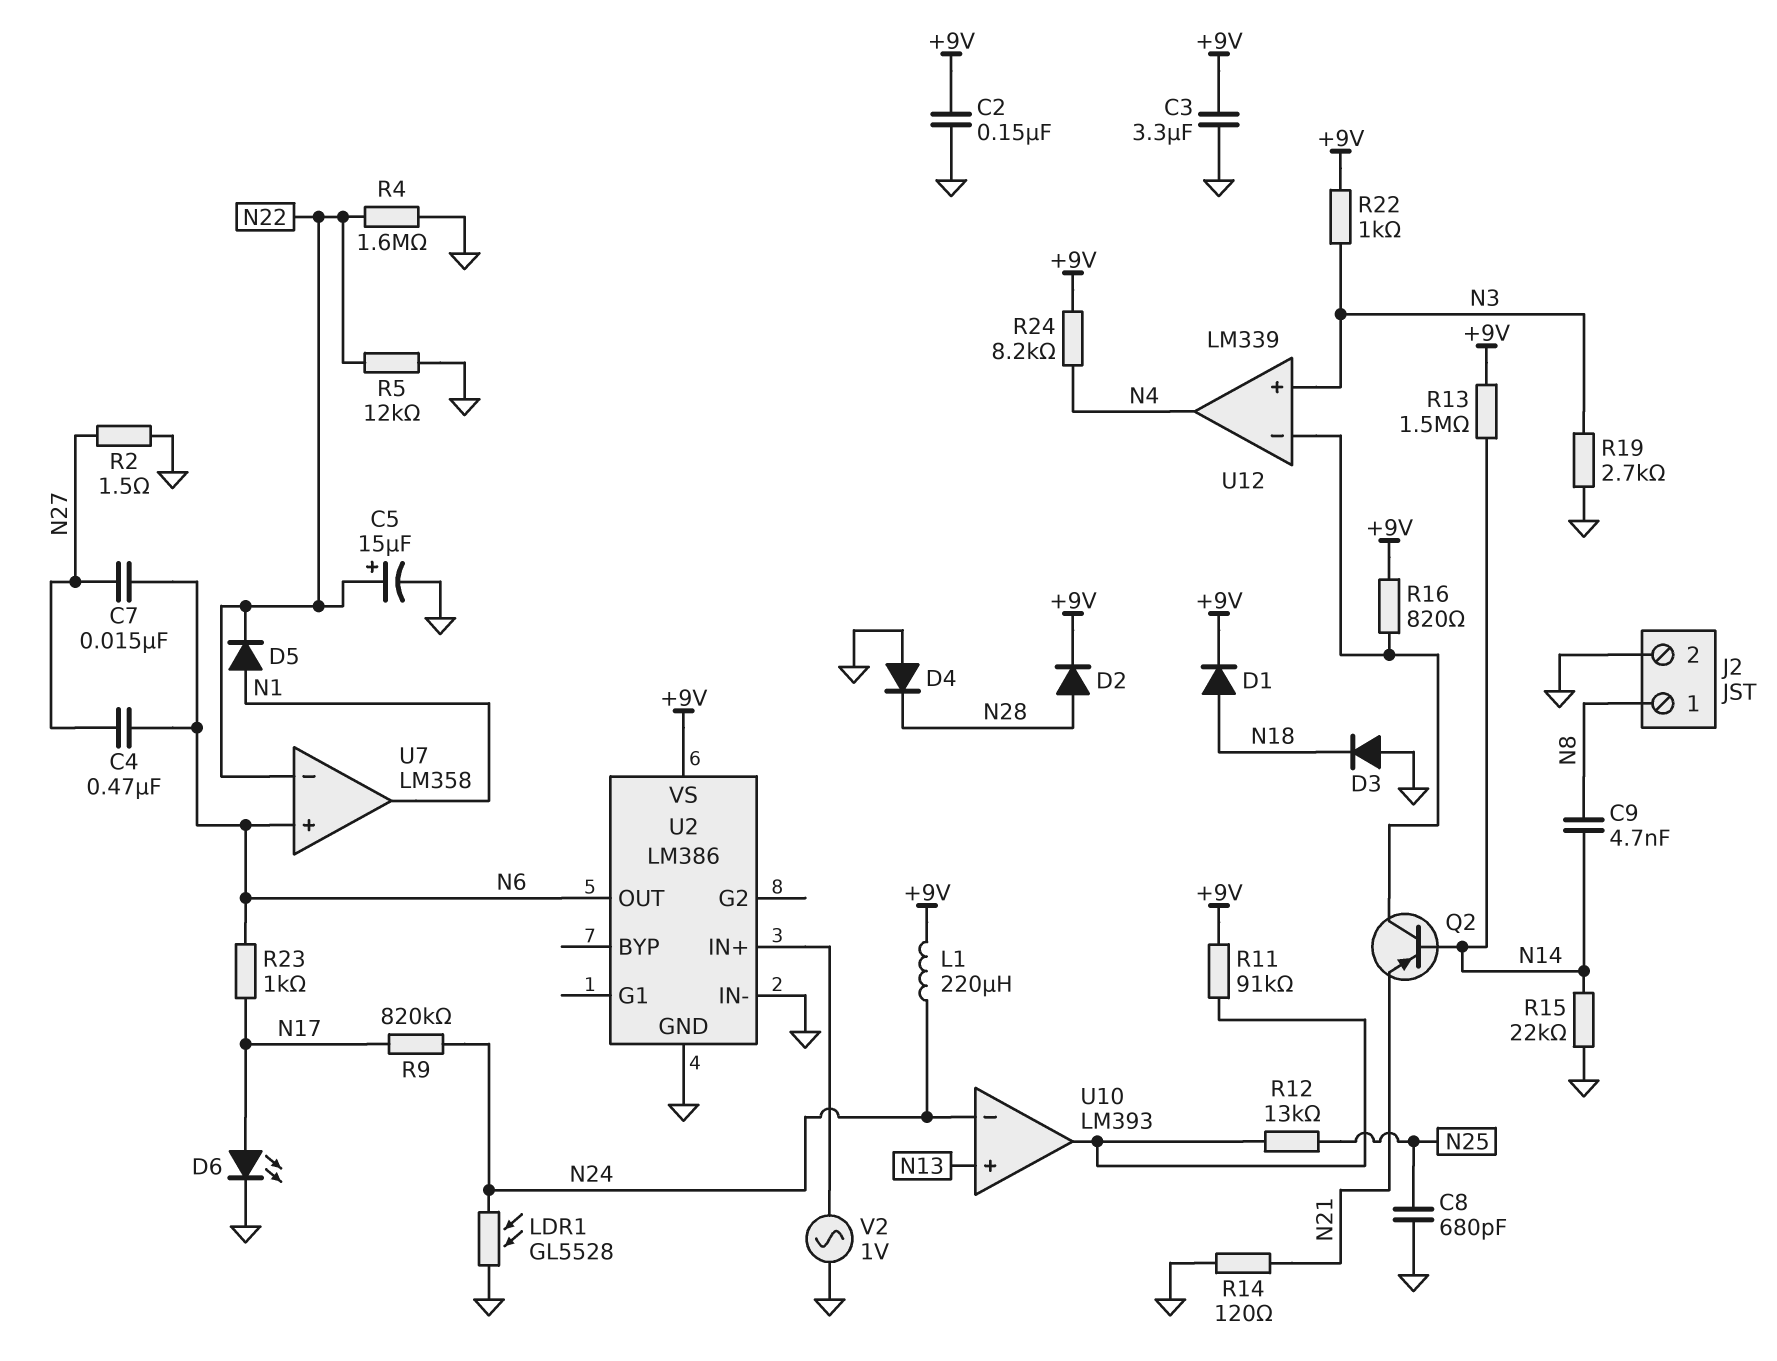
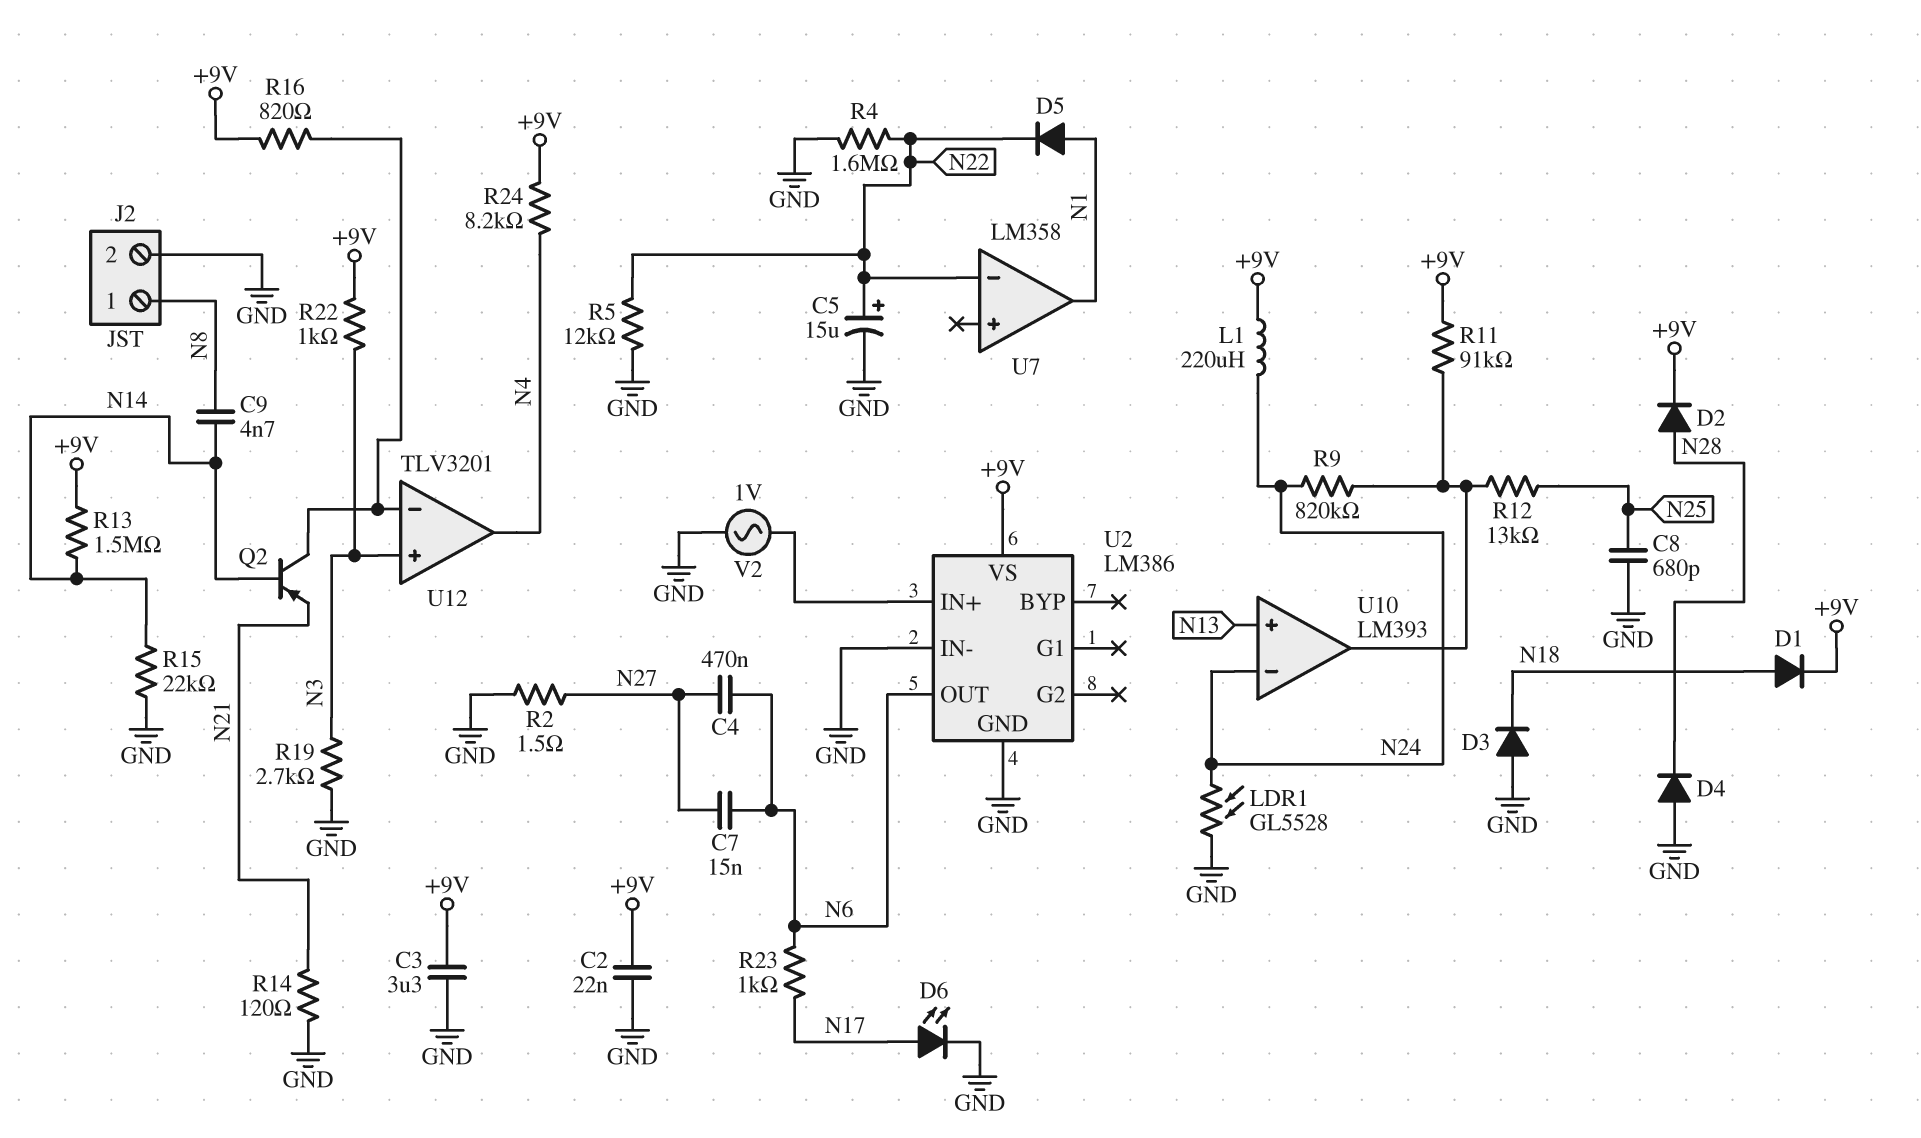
C2: 150nF (+9V, GND) -> 22nF (+9V, GND)
R9: 820k (N17, N24) -> 820k (N24, U10/out)
U7 pin in+: N6 -> none
U12: LM339 -> TLV3201

